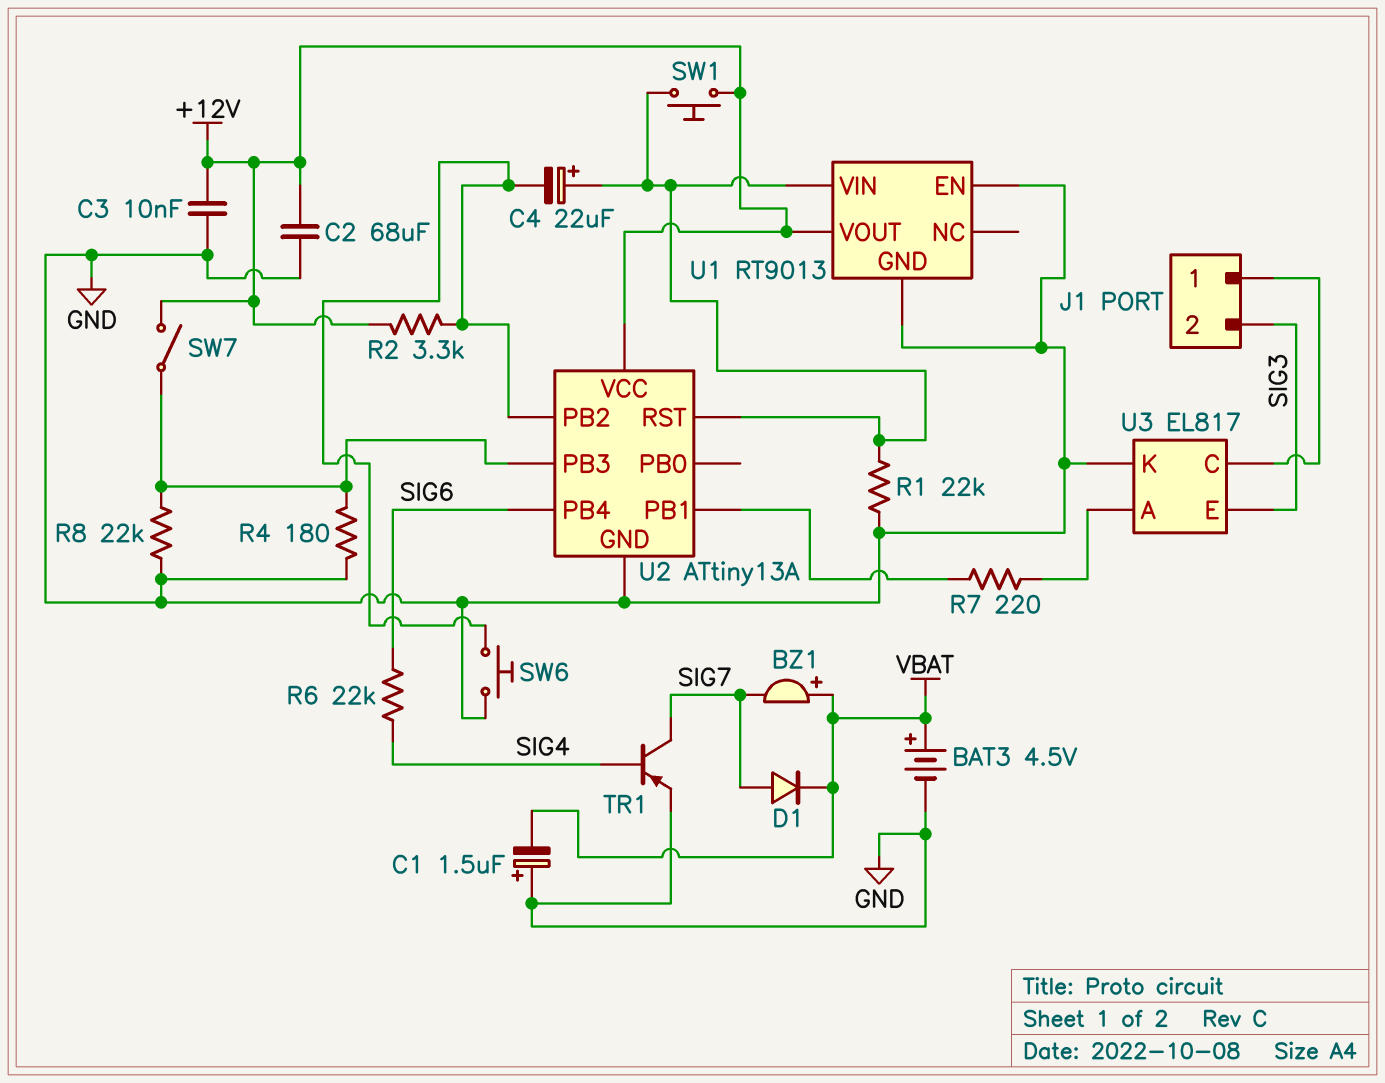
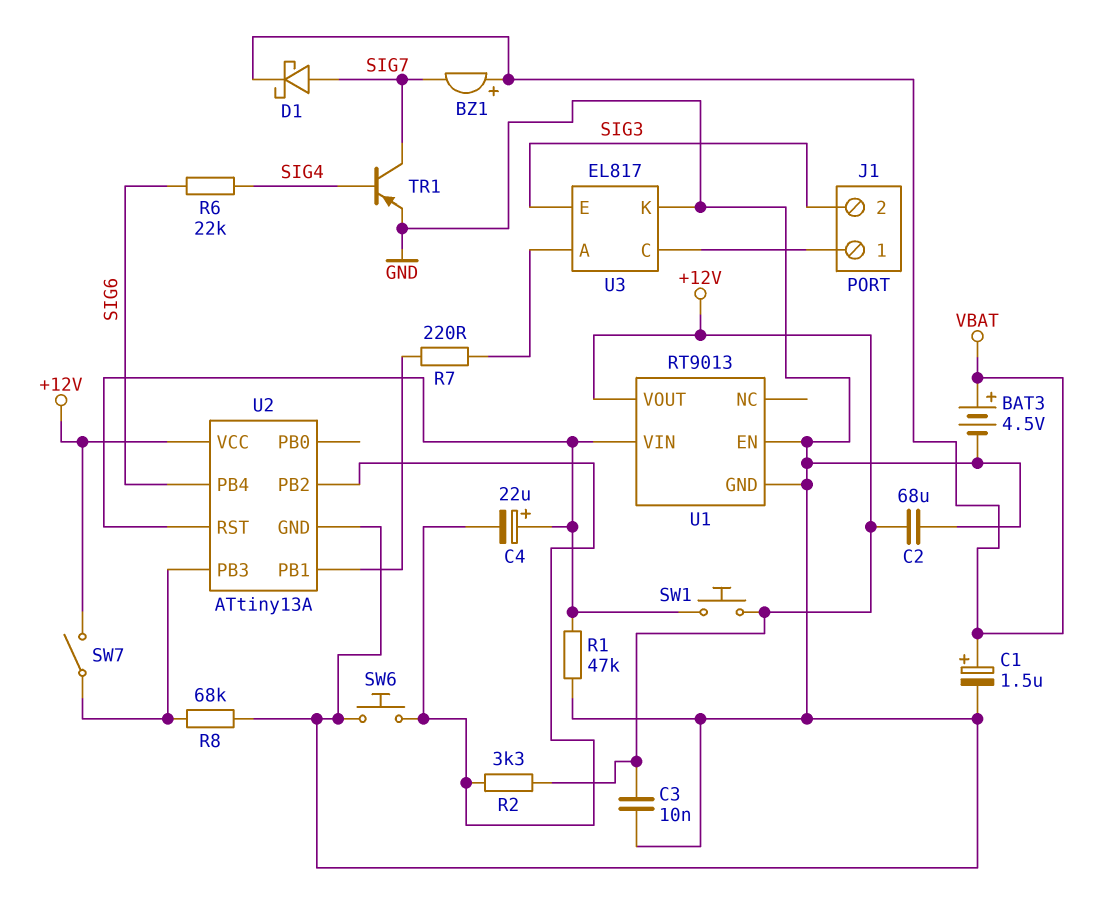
C1: 1.5uF (plus GND, minus VBAT) -> 1.5uF (plus VBAT, minus GND)
D1: diode (A SIG7, K VBAT) -> schottky (A SIG7, K VBAT)
R1: 22k (GND, U1/VIN) -> 47k (GND, U1/VIN)
R4: 180 (GND, U2/PB3) -> none
R8: 22k (GND, U2/PB3) -> 68k (GND, U2/PB3)

